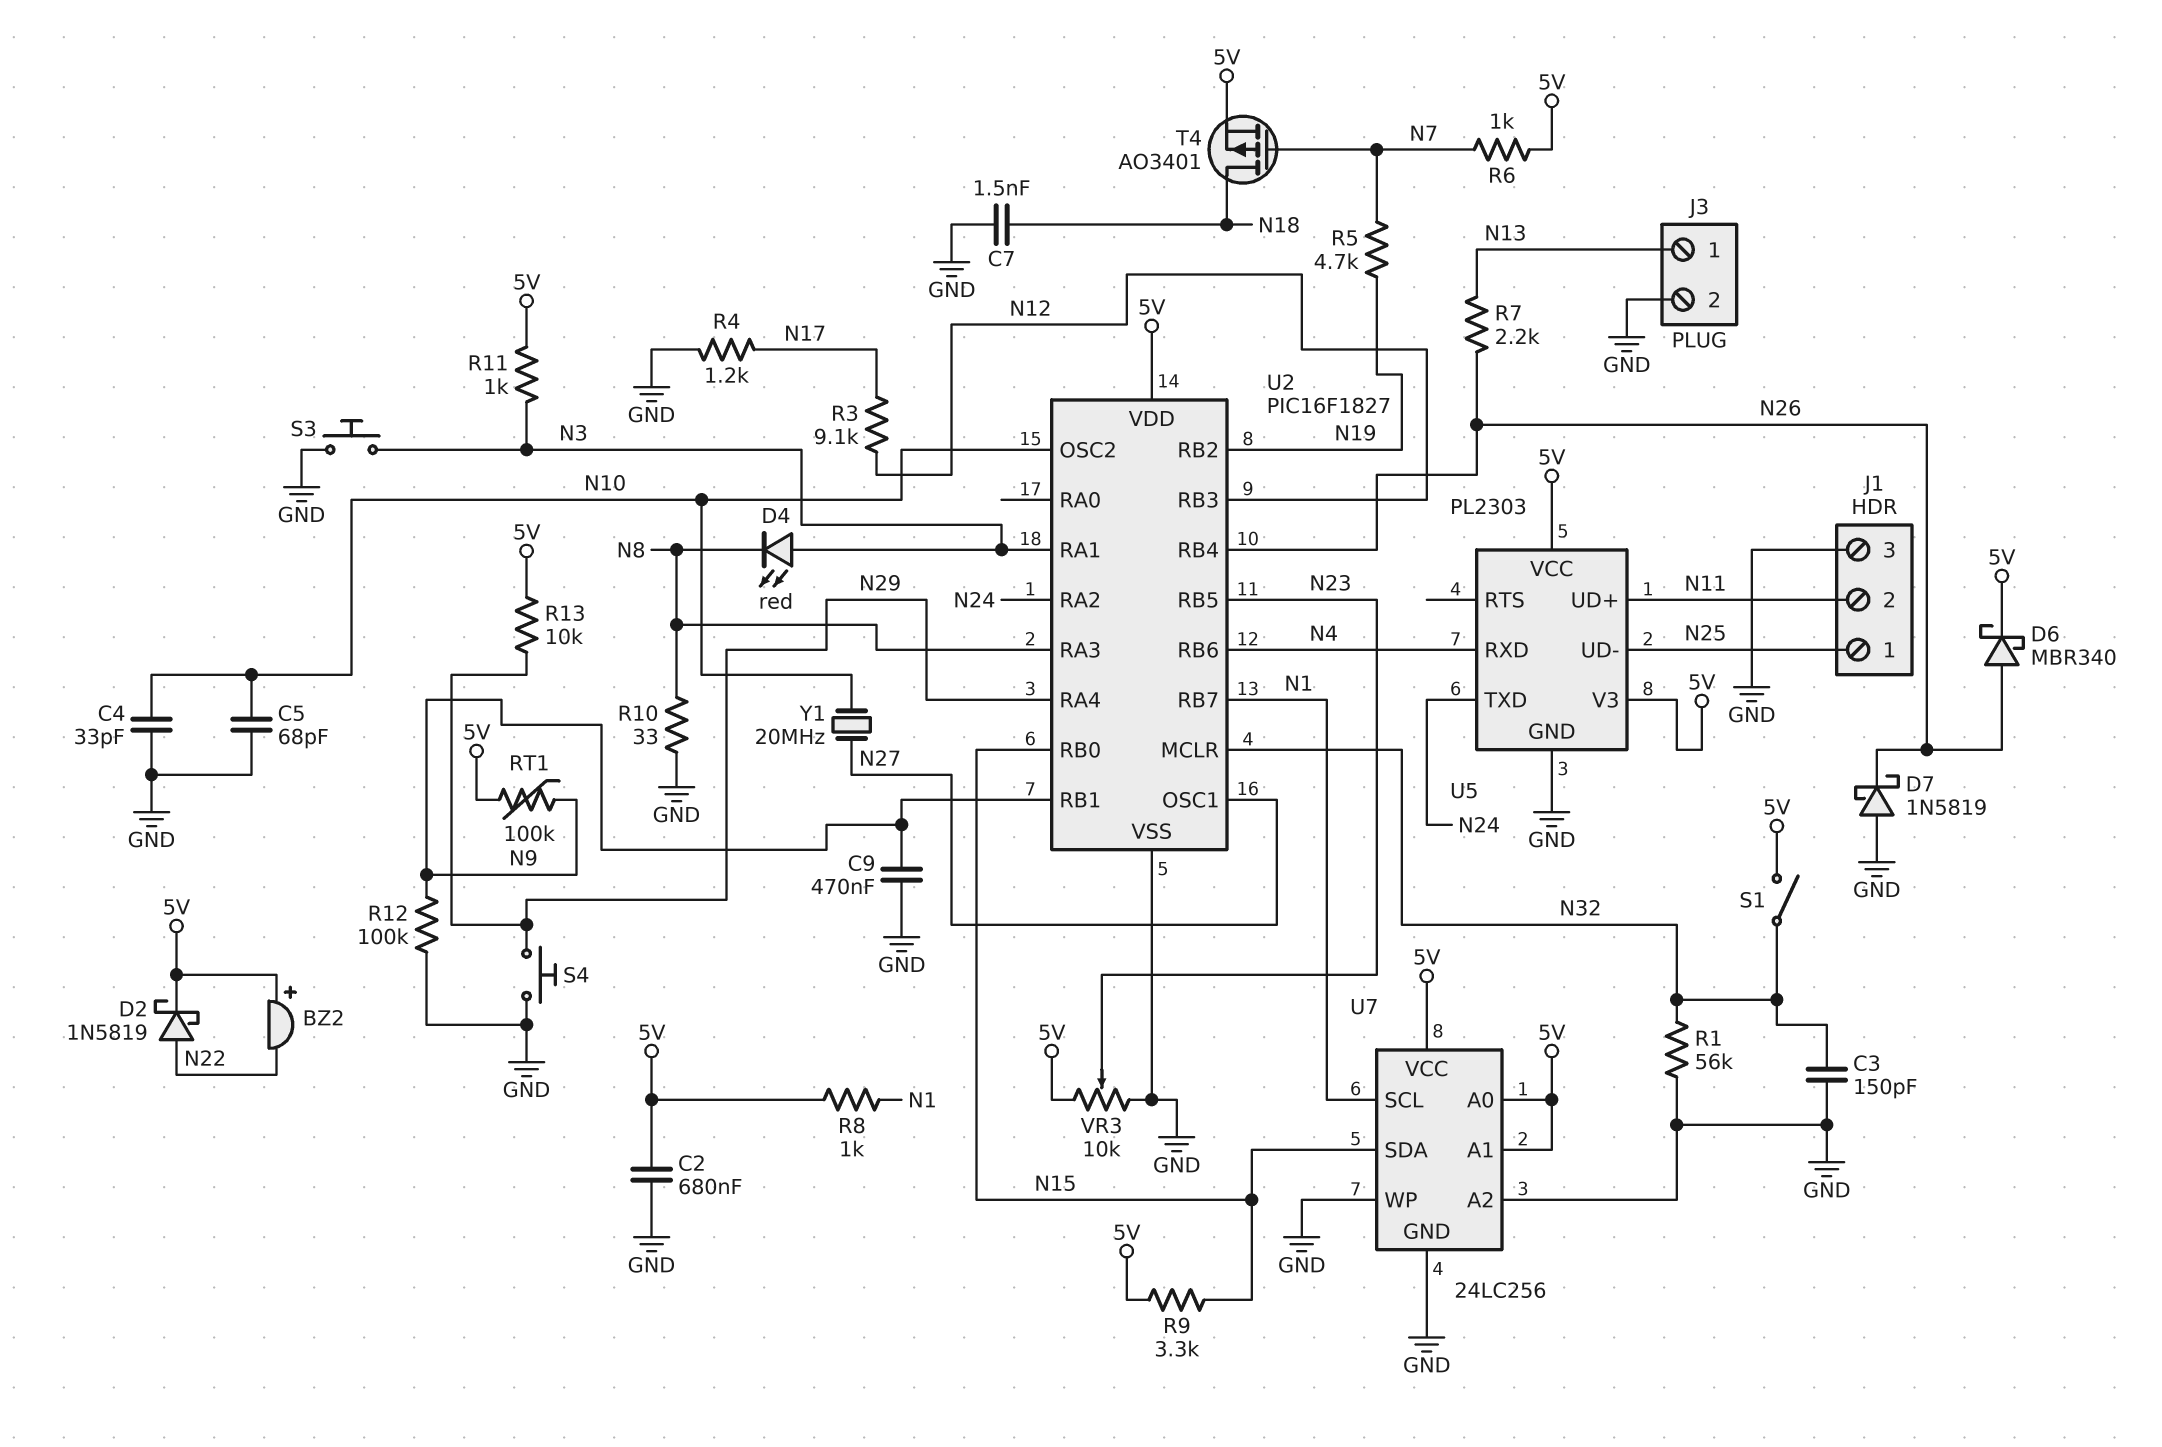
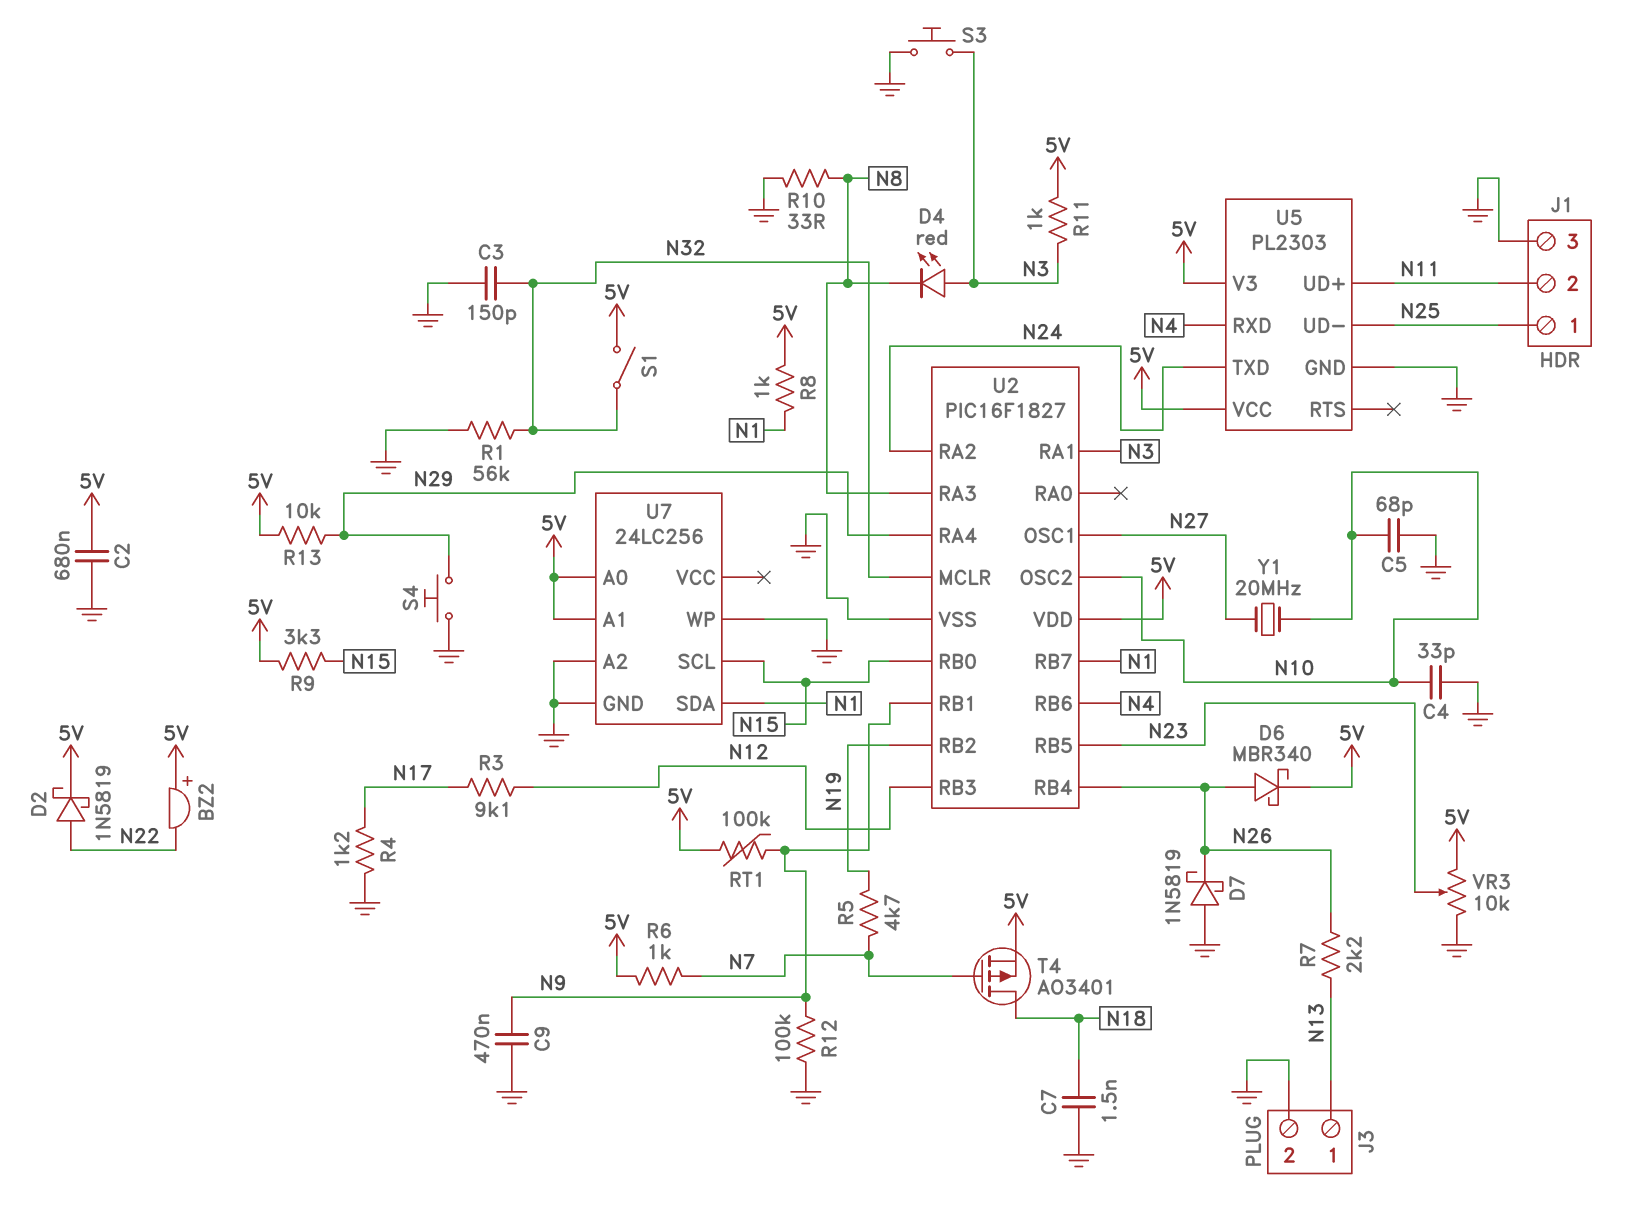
U7 pin SCL: N1 -> N15
U7 pin SDA: N15 -> N1
U7 pin VCC: 5V -> none

